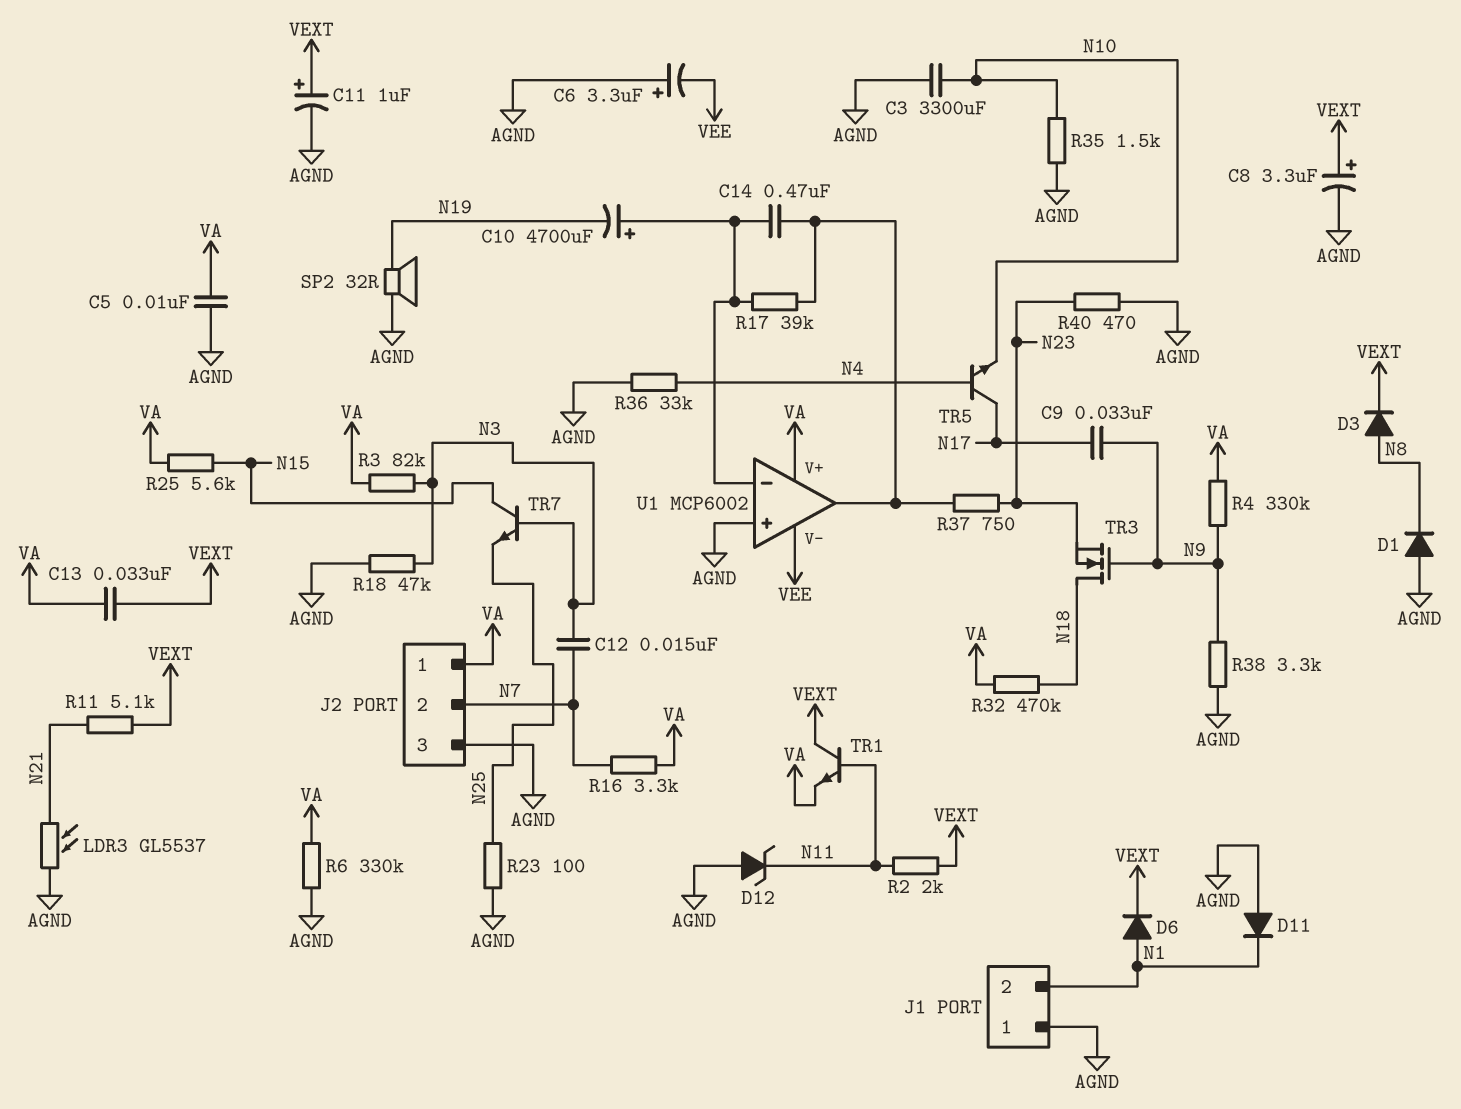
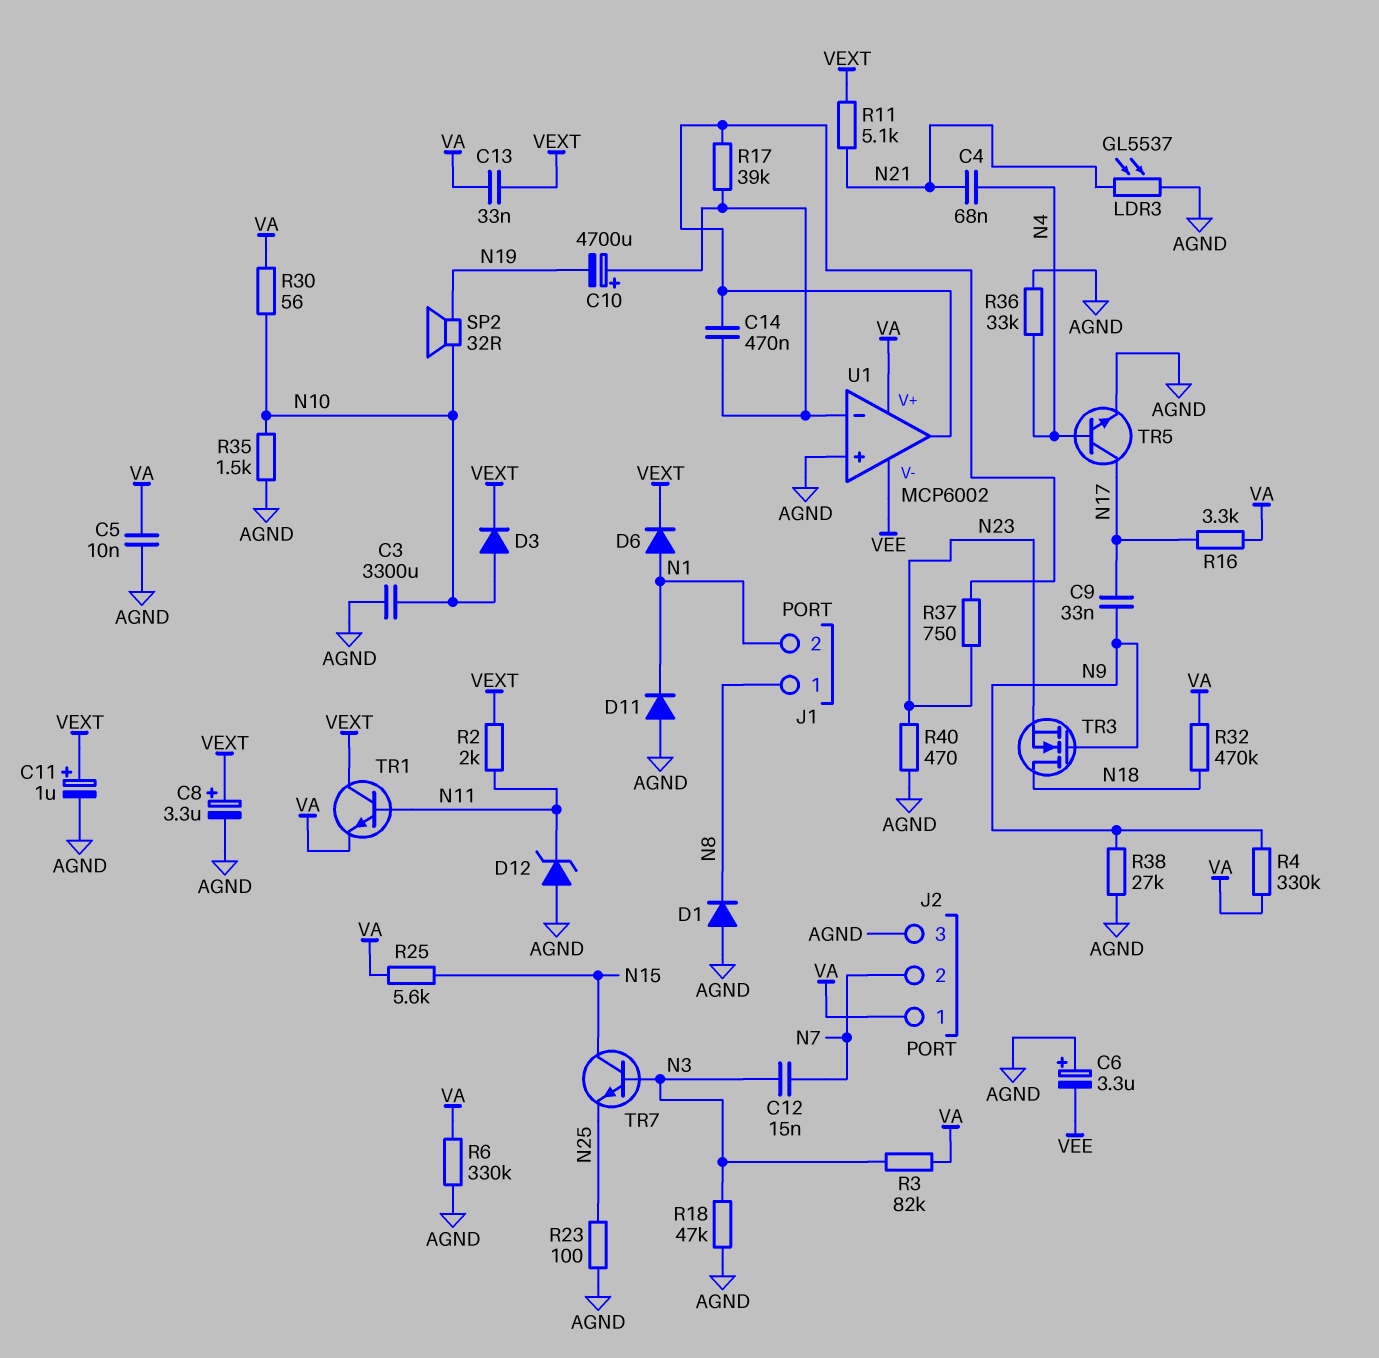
C4: none -> 68nF (N4, N21)
D3: diode (A N8, K VEXT) -> diode (A N10, K VEXT)
J1 pin 1: AGND -> N8
R16: 3.3k (N7, VA) -> 3.3k (N17, VA)
R30: none -> 56 (N10, VA)
R38: 3.3k (AGND, N9) -> 27k (AGND, N9)
SP2: speaker 32R (AGND, N19) -> speaker 32R (N10, N19)
TR5: NPN (B N4, C N17, E N10) -> NPN (B N4, C N17, E AGND)

